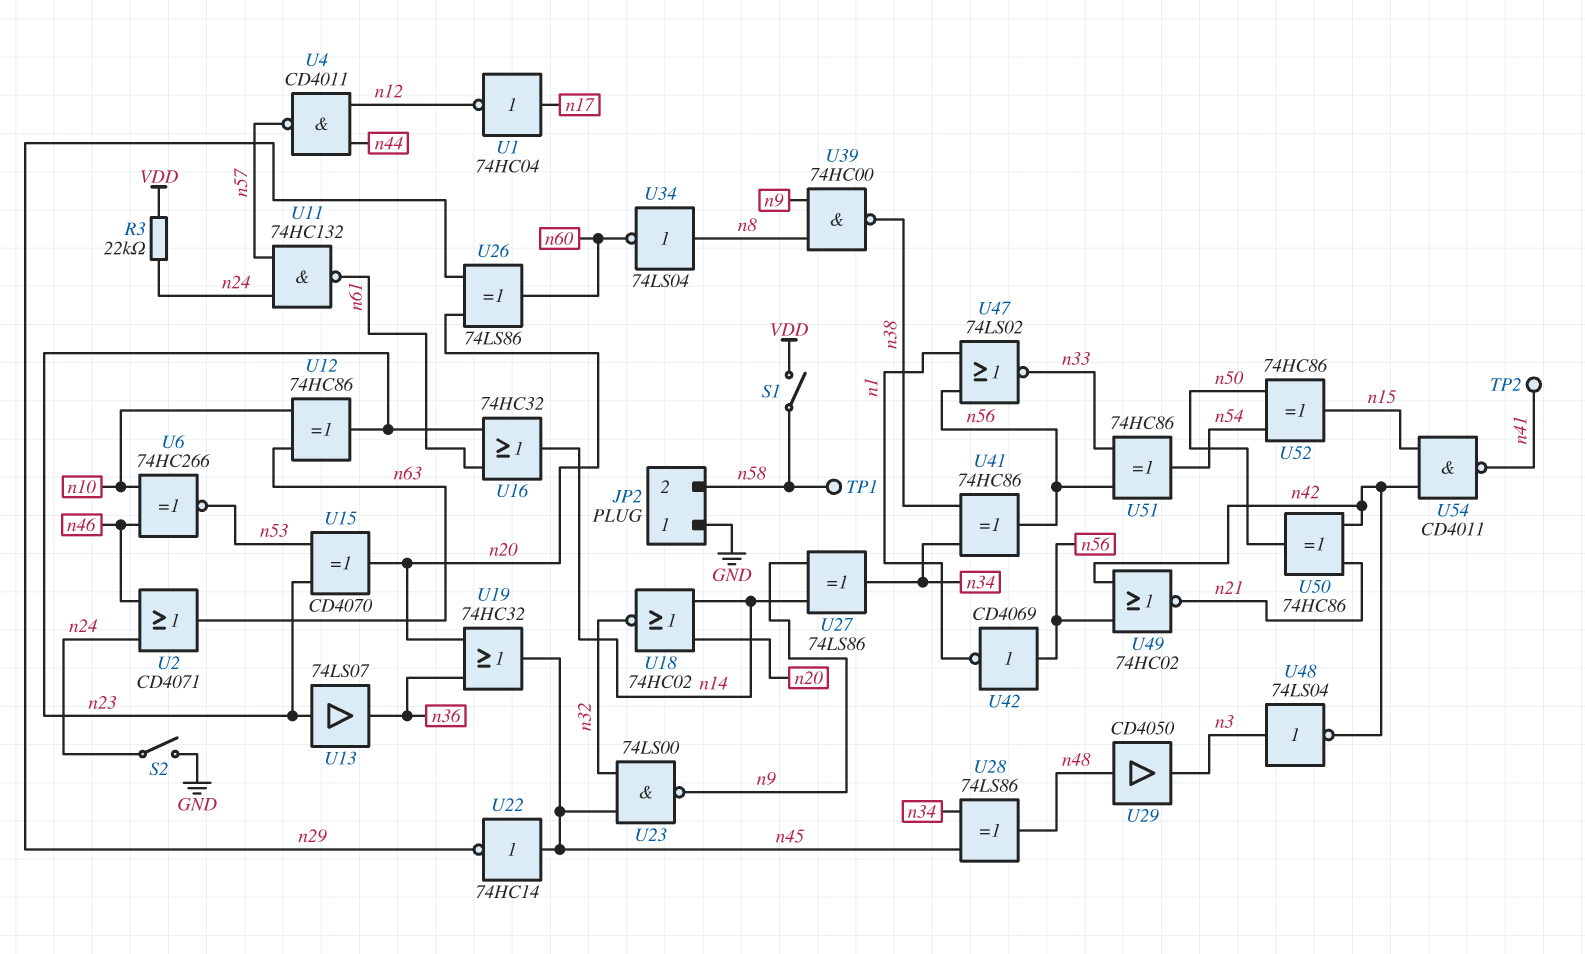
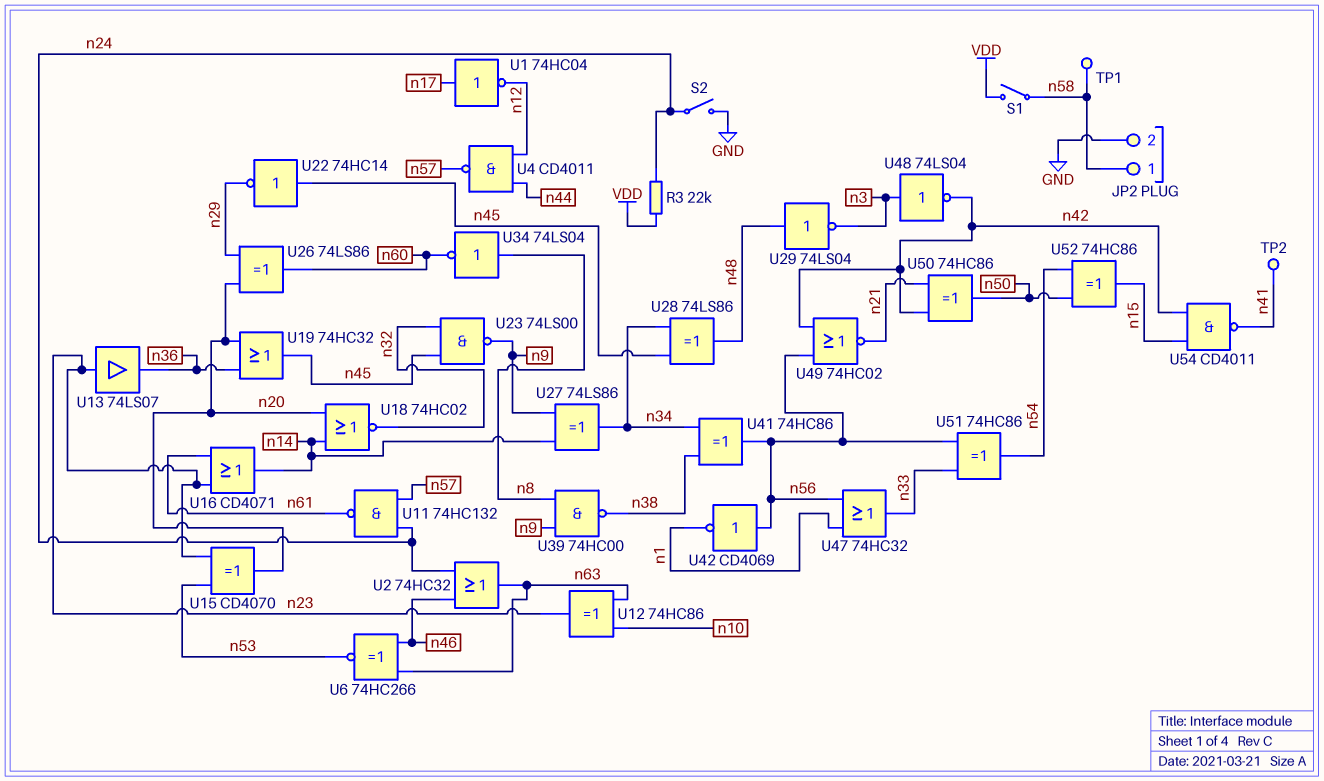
JP2 pin 1: GND -> n58
JP2 pin 2: n58 -> GND
U2: OR CD4071 (in n24, in n46, out n63) -> OR 74HC32 (in n24, in n46, out n63)
U6: XNOR 74HC266 (in n10, in n46, out n53) -> XNOR 74HC266 (in n46, in n63, out n53)
U16: OR 74HC32 (in n23, in n61, out n14) -> OR CD4071 (in n23, in n61, out n14)
U29: buffer CD4050 (in n48, out n3) -> NOT 74LS04 (in n48, out n3)
U47: NOR 74LS02 (in n1, in n56, out n33) -> OR 74HC32 (in n1, in n56, out n33)

